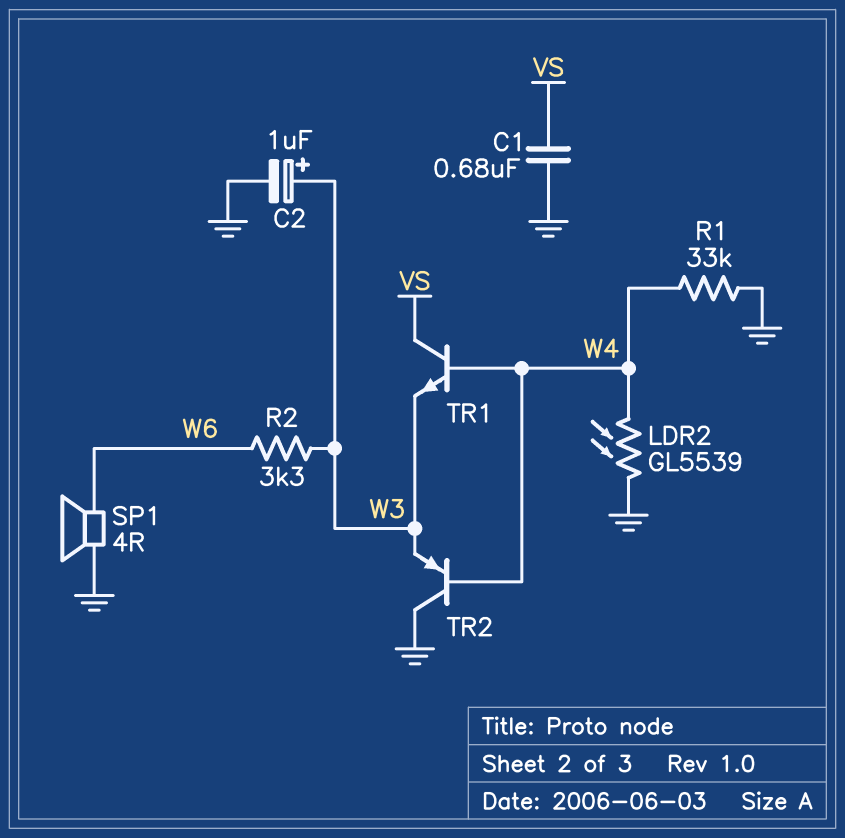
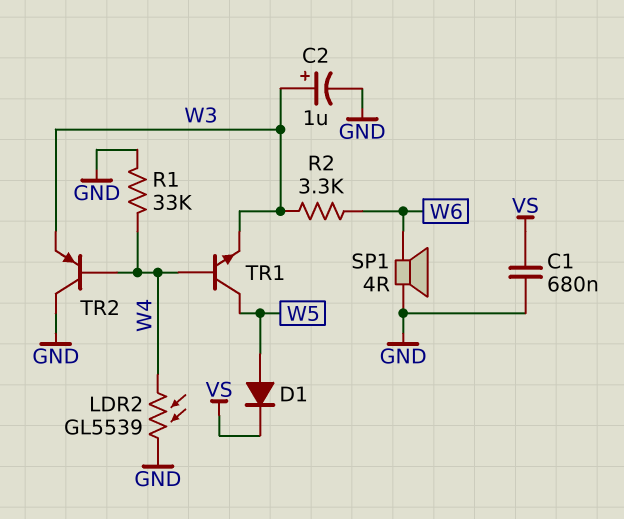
D1: none -> diode (A W5, K VS)
TR1: NPN (B W4, C VS, E W3) -> NPN (B W4, C W5, E W3)

